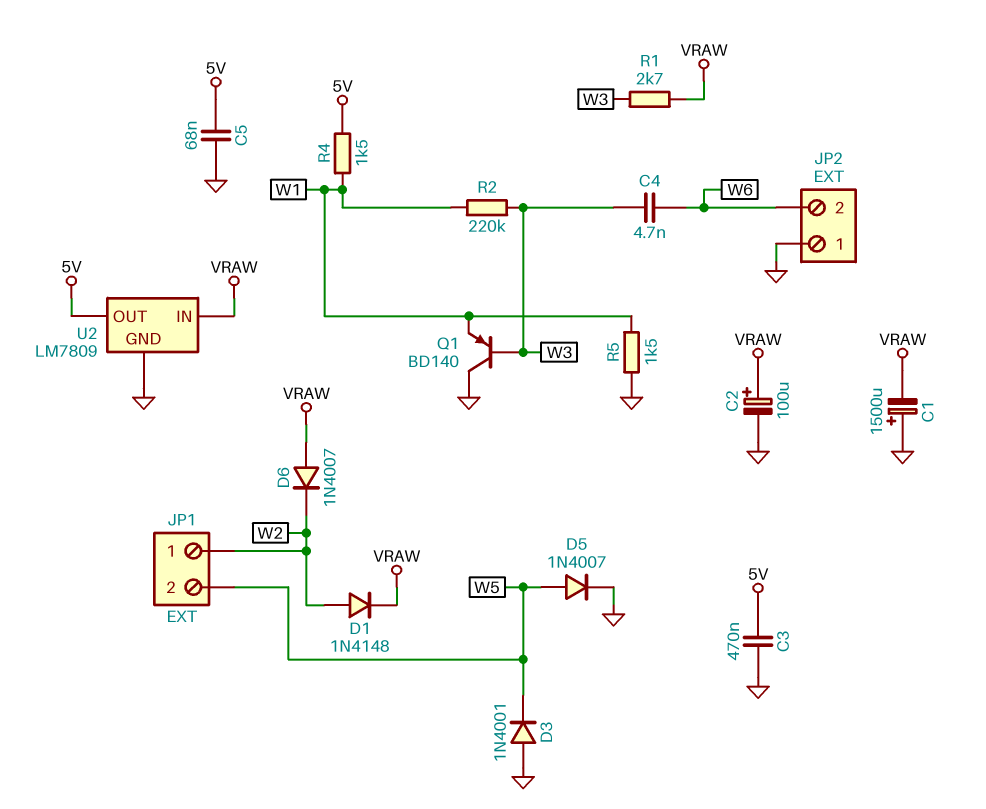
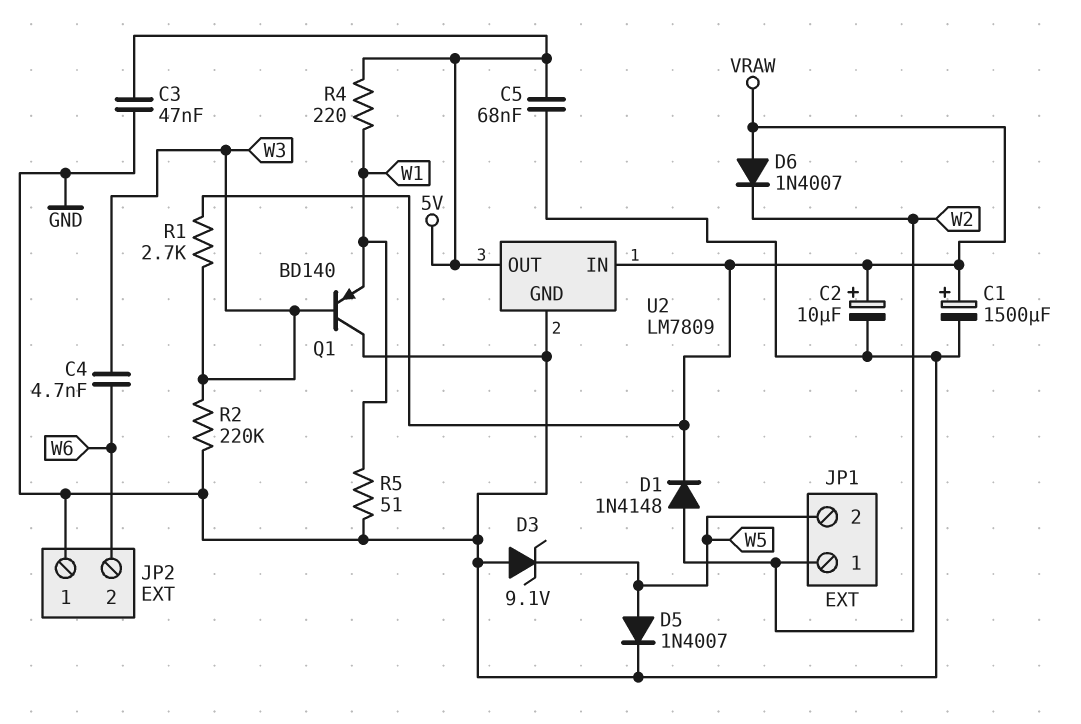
C1: 1500uF (plus GND, minus VRAW) -> 1500uF (plus VRAW, minus GND)
C2: 100uF (plus VRAW, minus GND) -> 10uF (plus VRAW, minus GND)
C3: 470nF (5V, GND) -> 47nF (5V, GND)
D3: diode 1N4001 (A GND, K W5) -> zener 9.1V (A GND, K W5)
R2: 220k (W1, W3) -> 220k (GND, W3)
R4: 1.5k (5V, W1) -> 220 (5V, W1)
R5: 1.5k (GND, W1) -> 51 (GND, W1)

